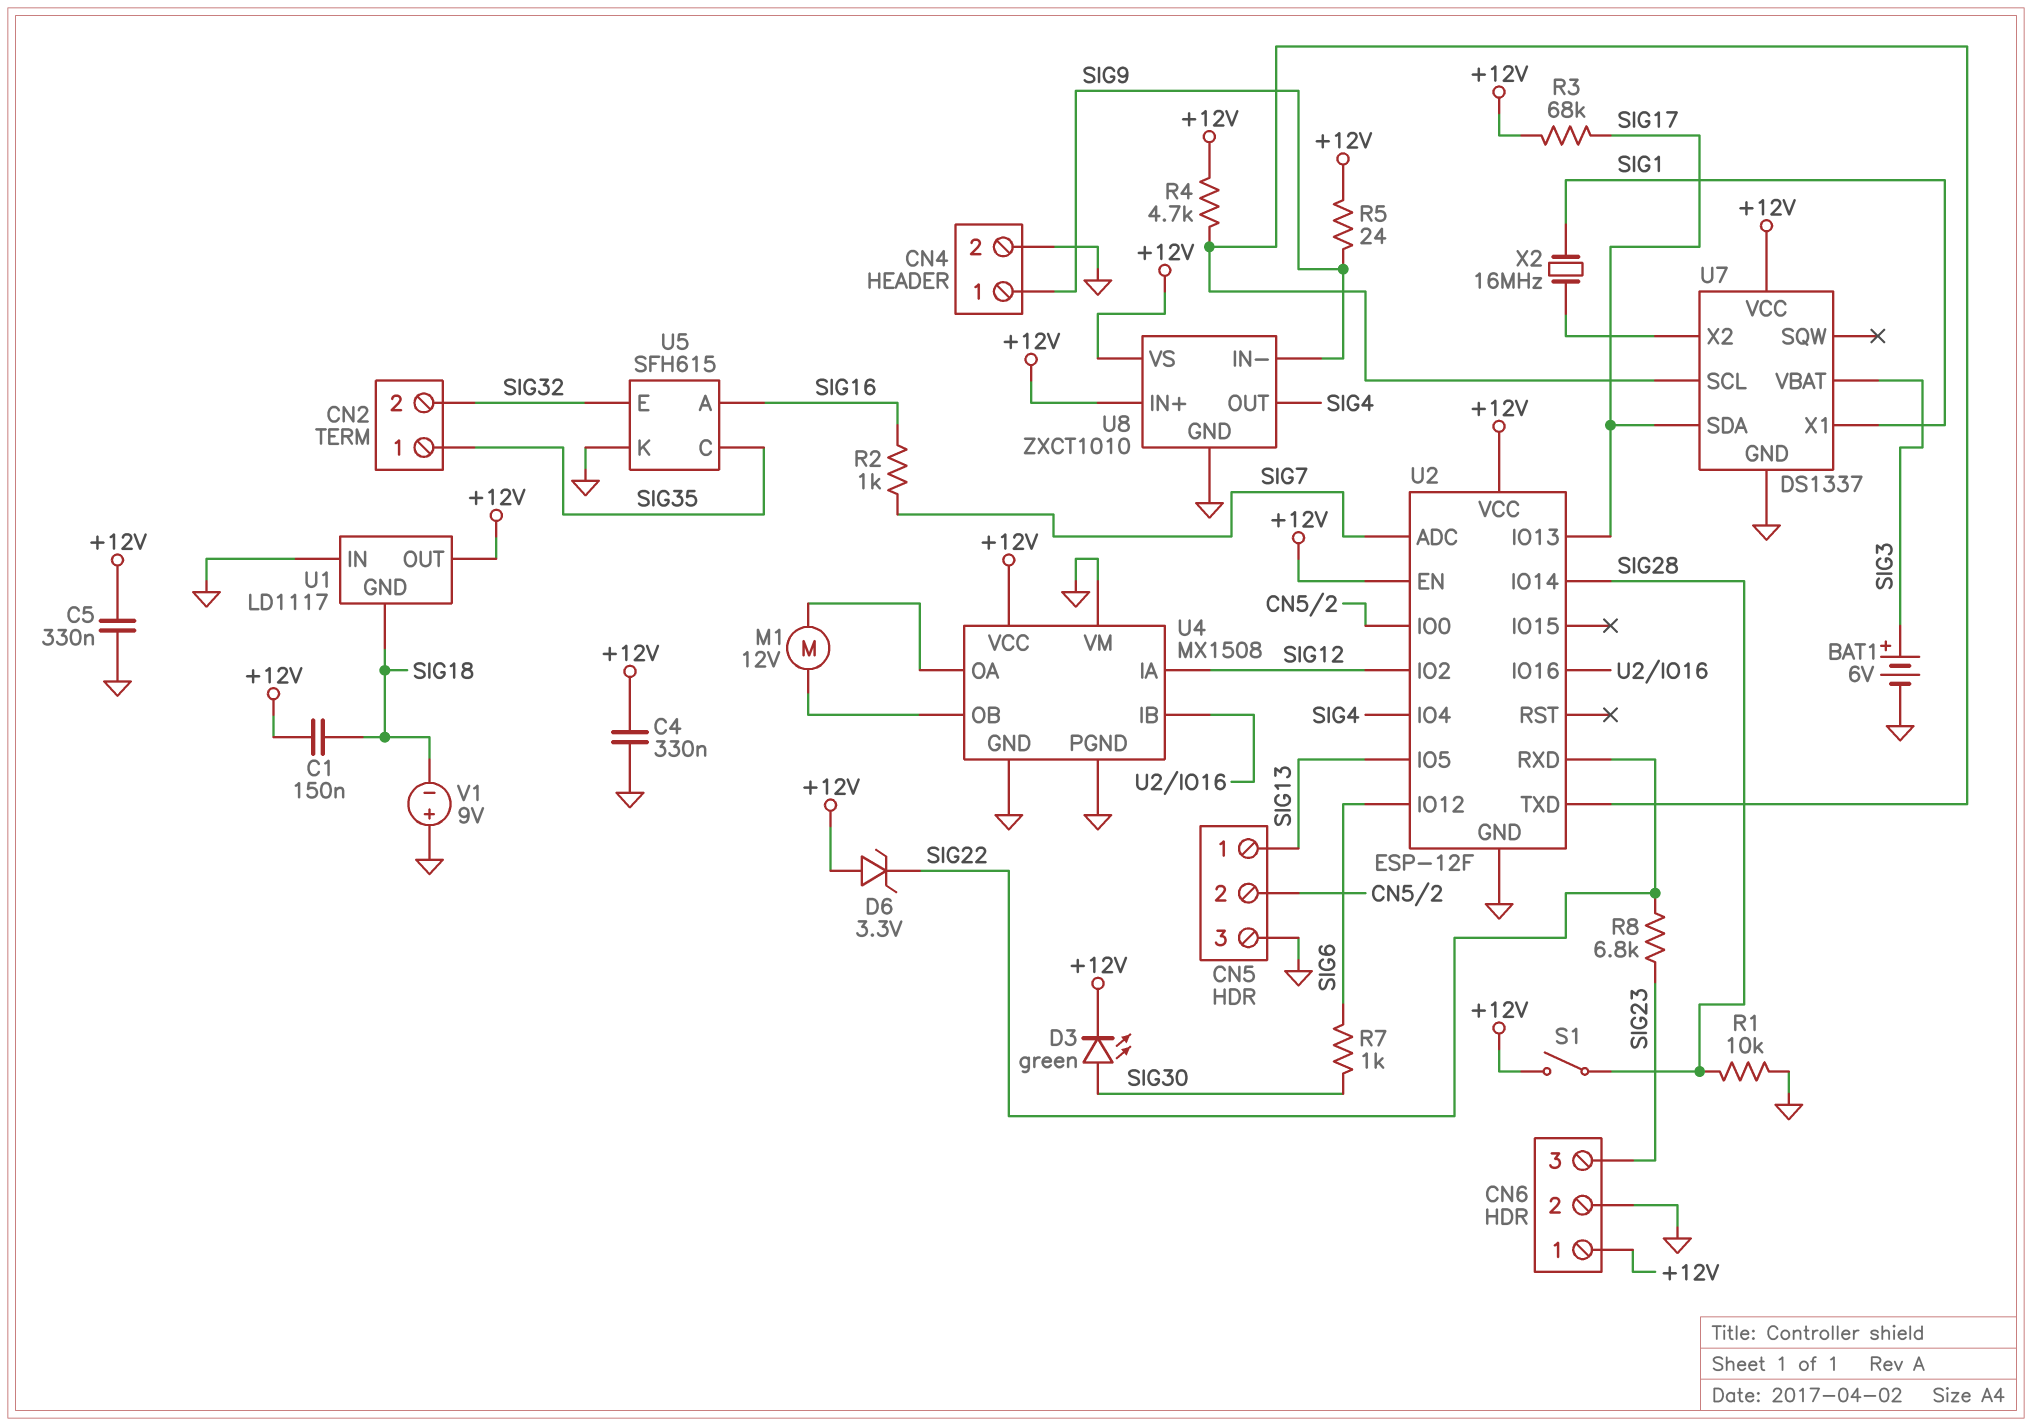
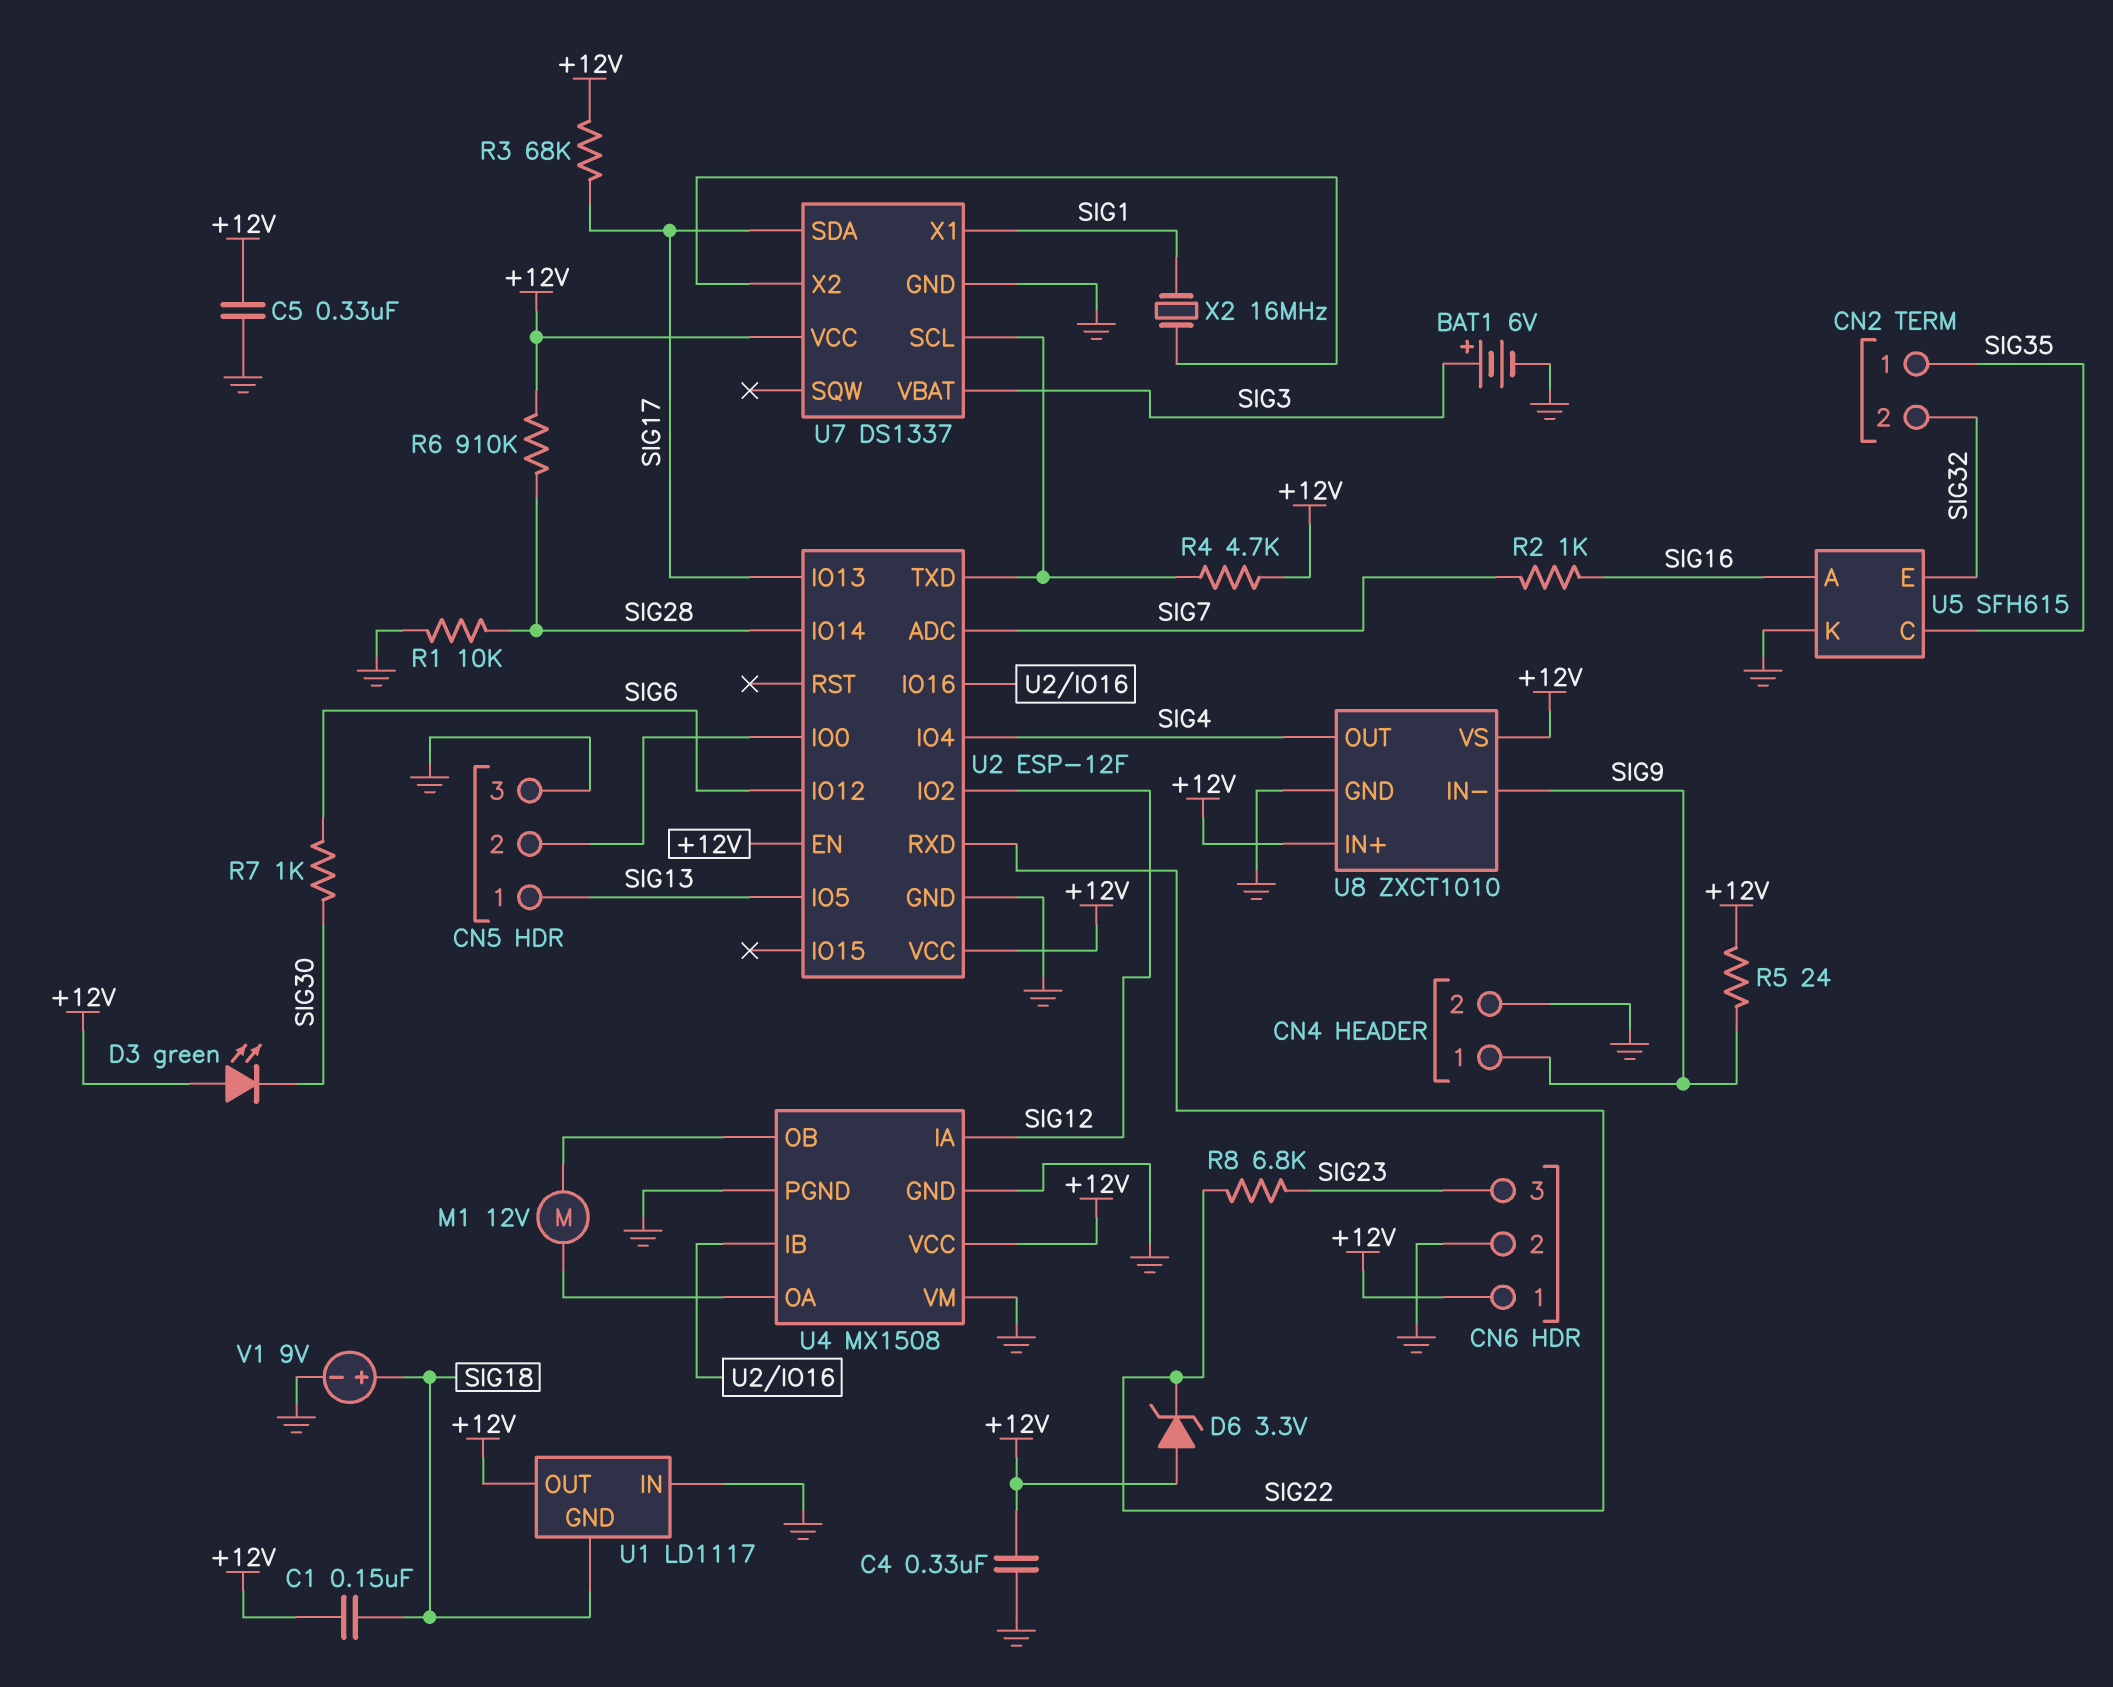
D3: LED green (A SIG30, K +12V) -> LED green (A +12V, K SIG30)
R6: none -> 910k (+12V, SIG28)
S1: switch (+12V, SIG28) -> none
V1: 9V (plus GND, minus SIG18) -> 9V (plus SIG18, minus GND)

